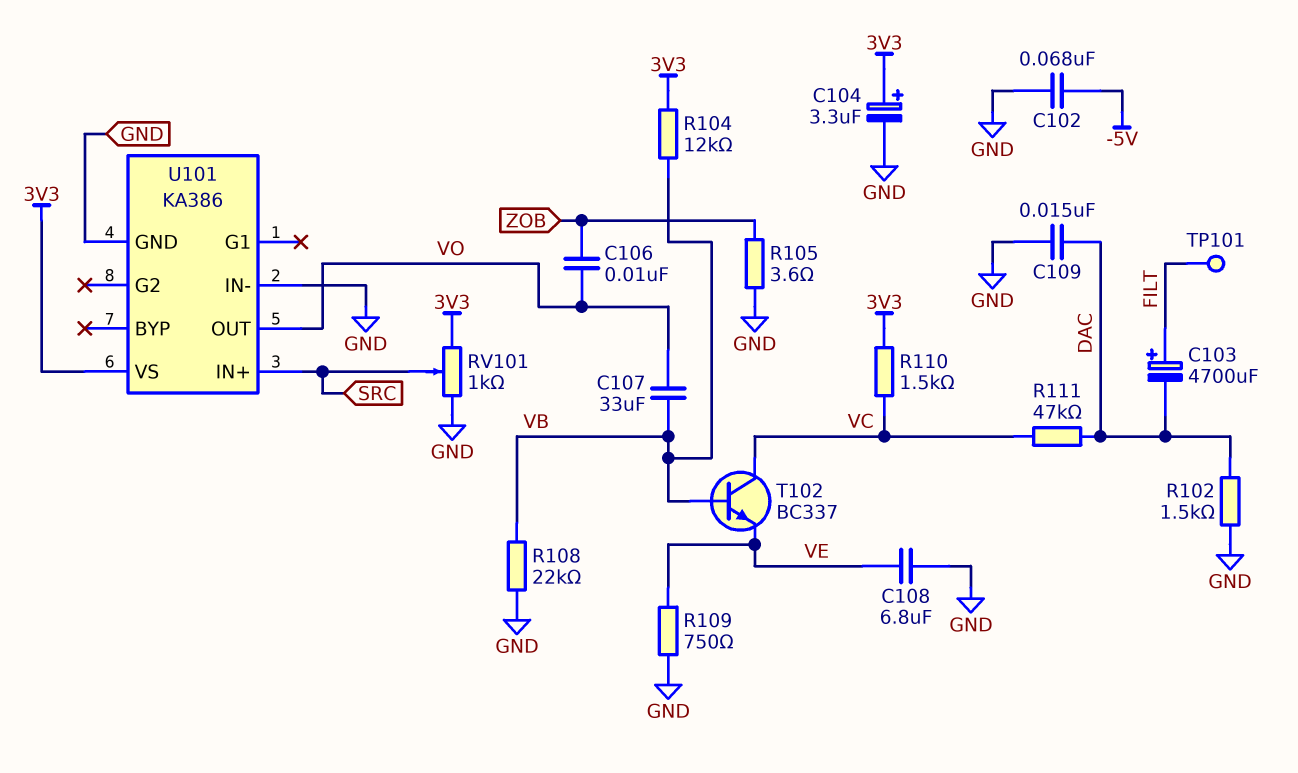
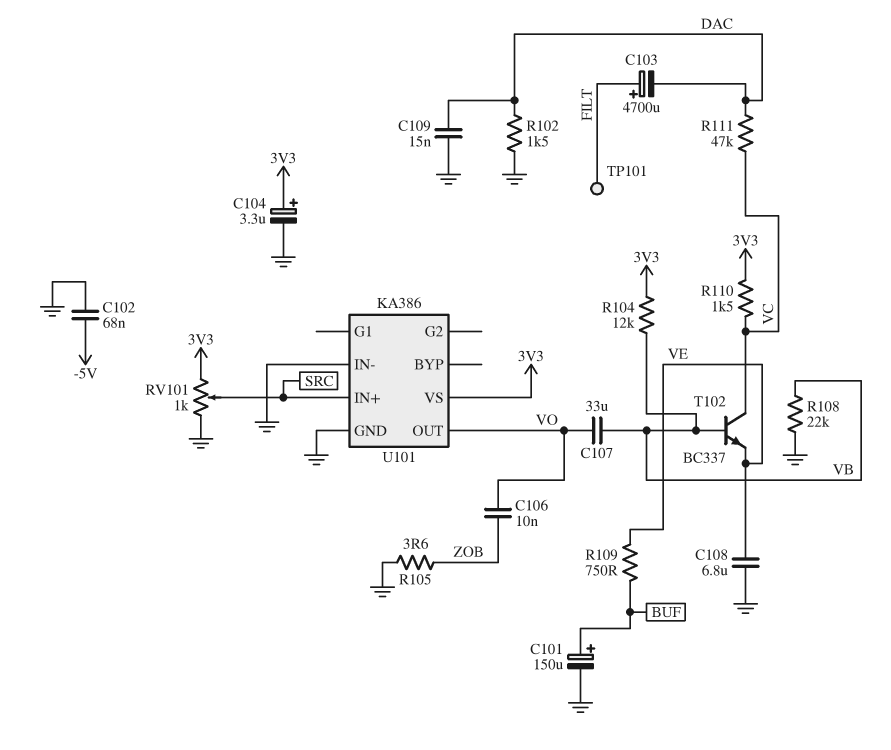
C101: none -> 150uF (plus BUF, minus GND)
R109: 750 (GND, VE) -> 750 (BUF, VE)

